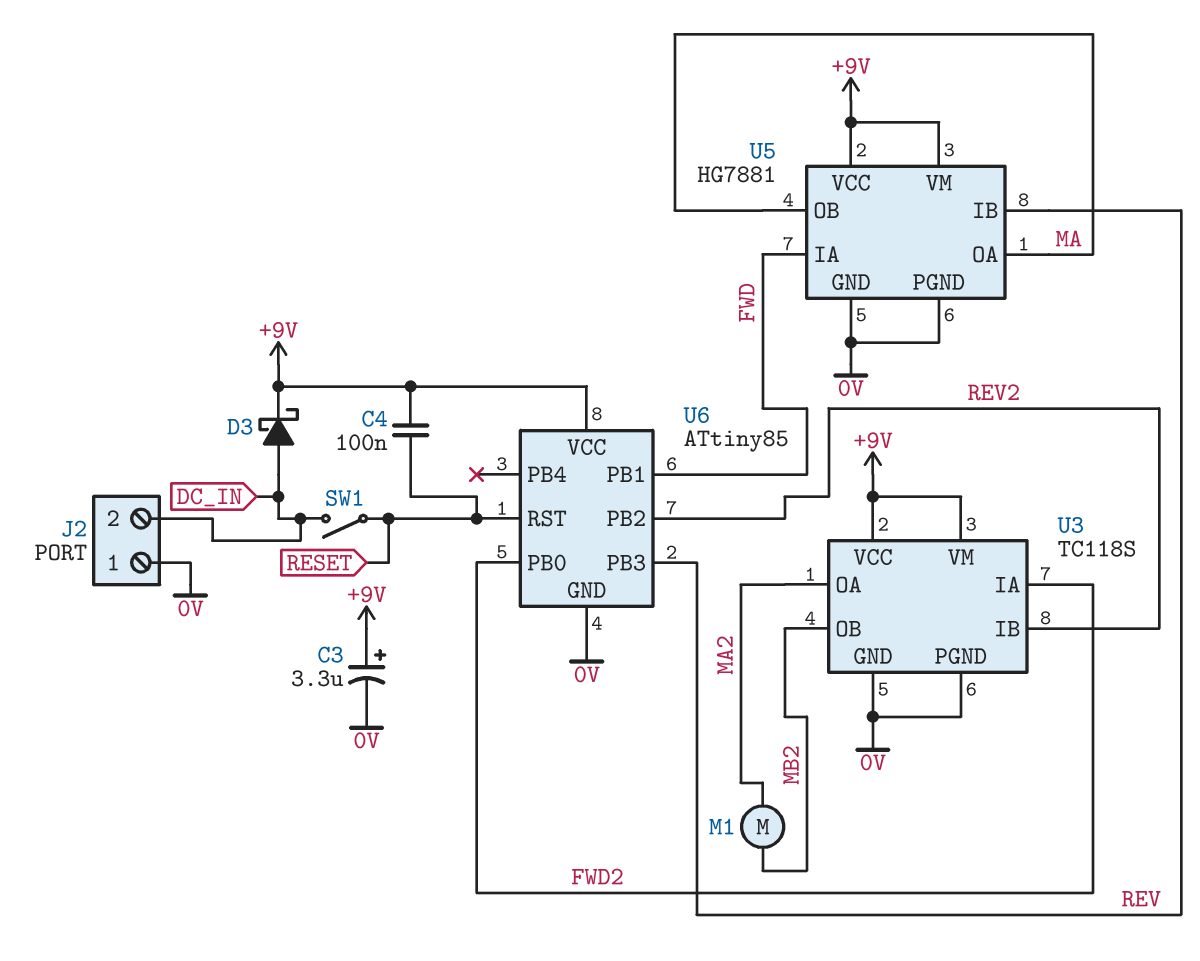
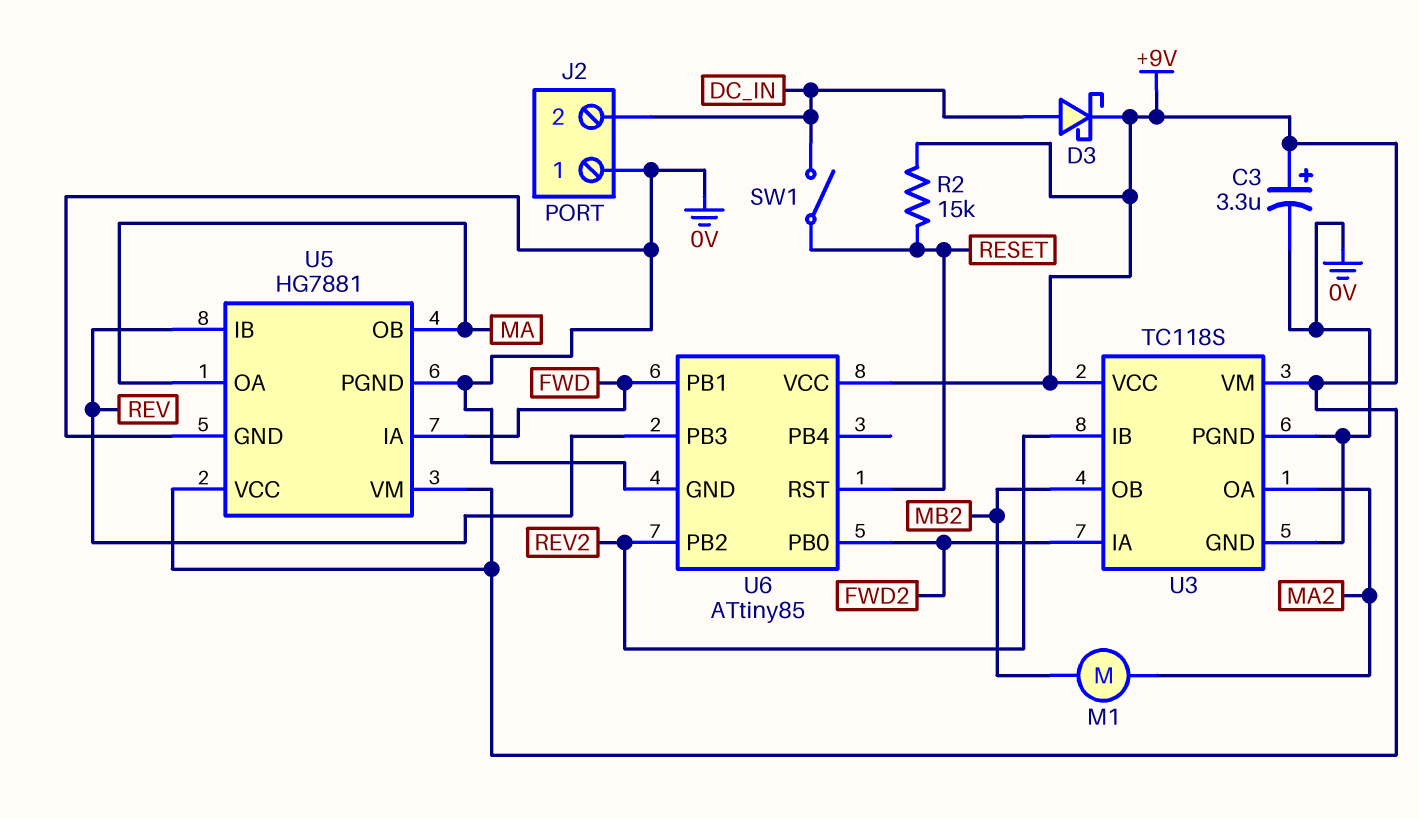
C4: 100nF (+9V, RESET) -> none
R2: none -> 15k (+9V, RESET)

